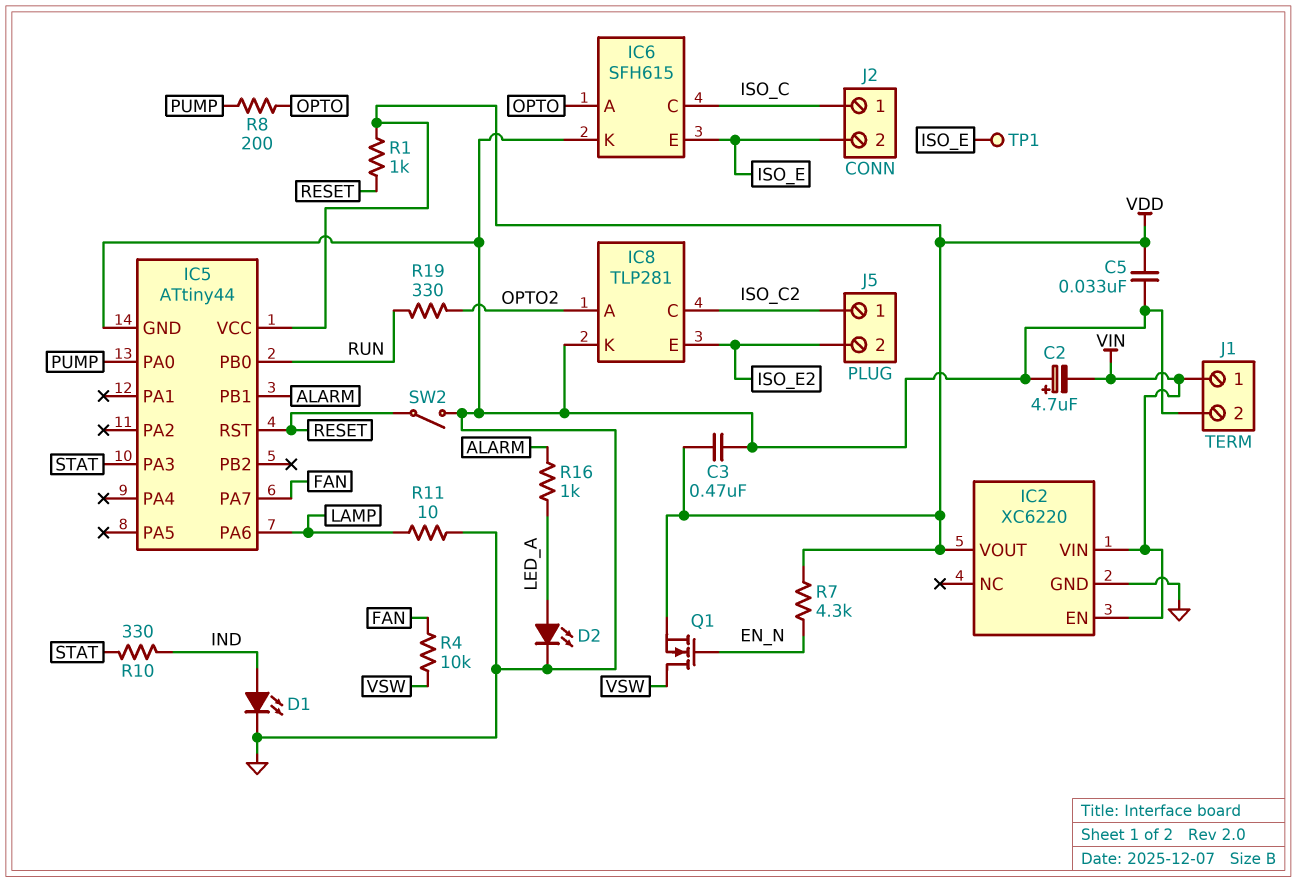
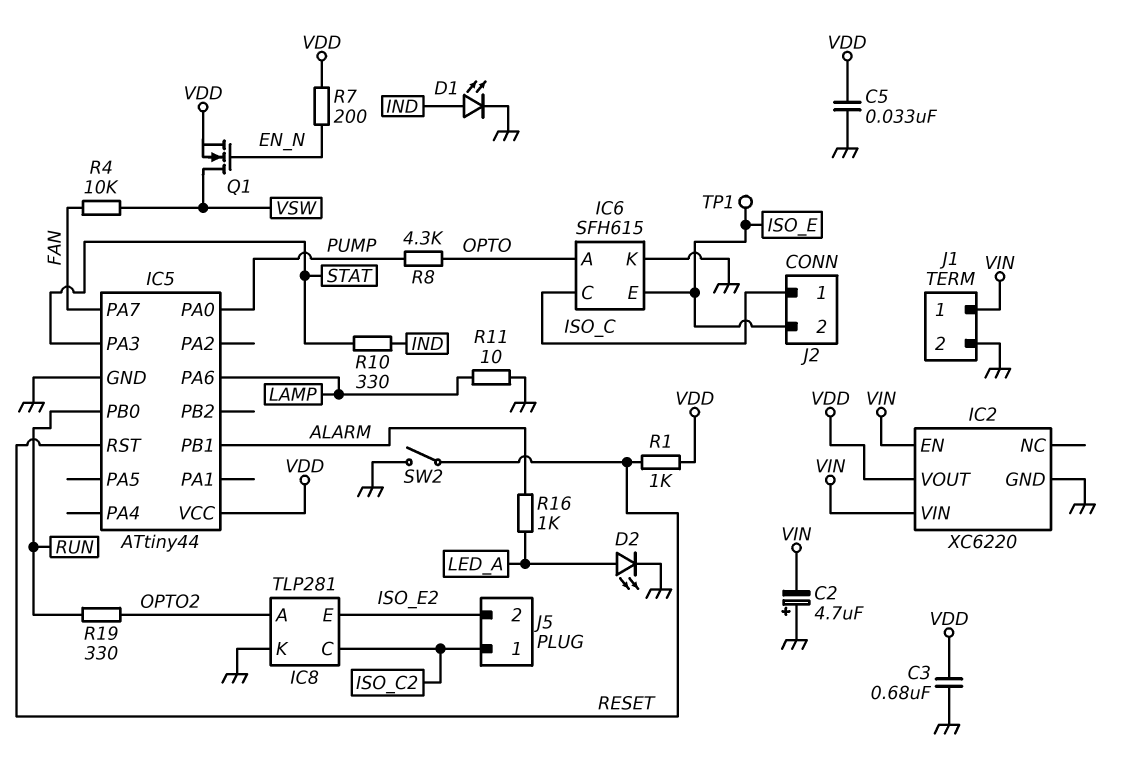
C3: 470nF (GND, VDD) -> 680nF (GND, VDD)
R7: 4.3k (EN_N, VDD) -> 200 (EN_N, VDD)
R8: 200 (OPTO, PUMP) -> 4.3k (OPTO, PUMP)

